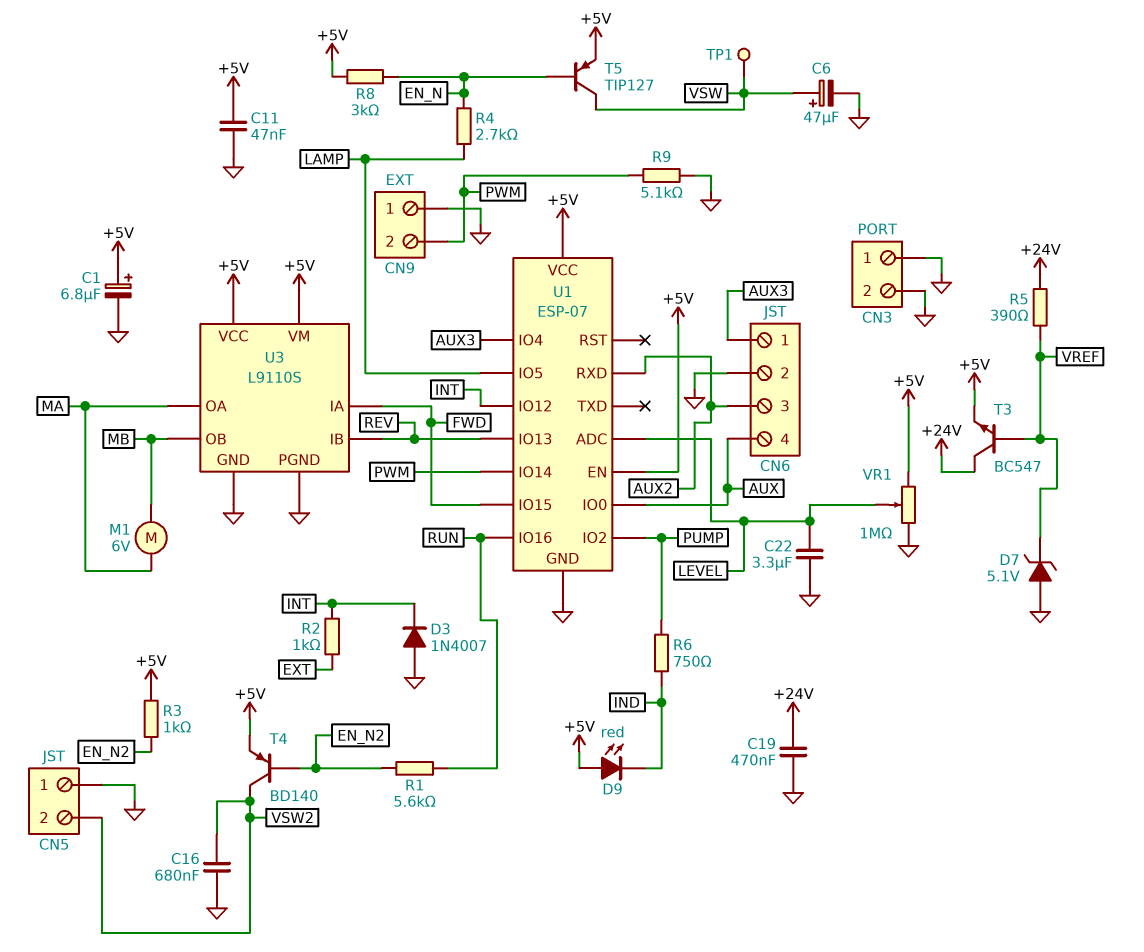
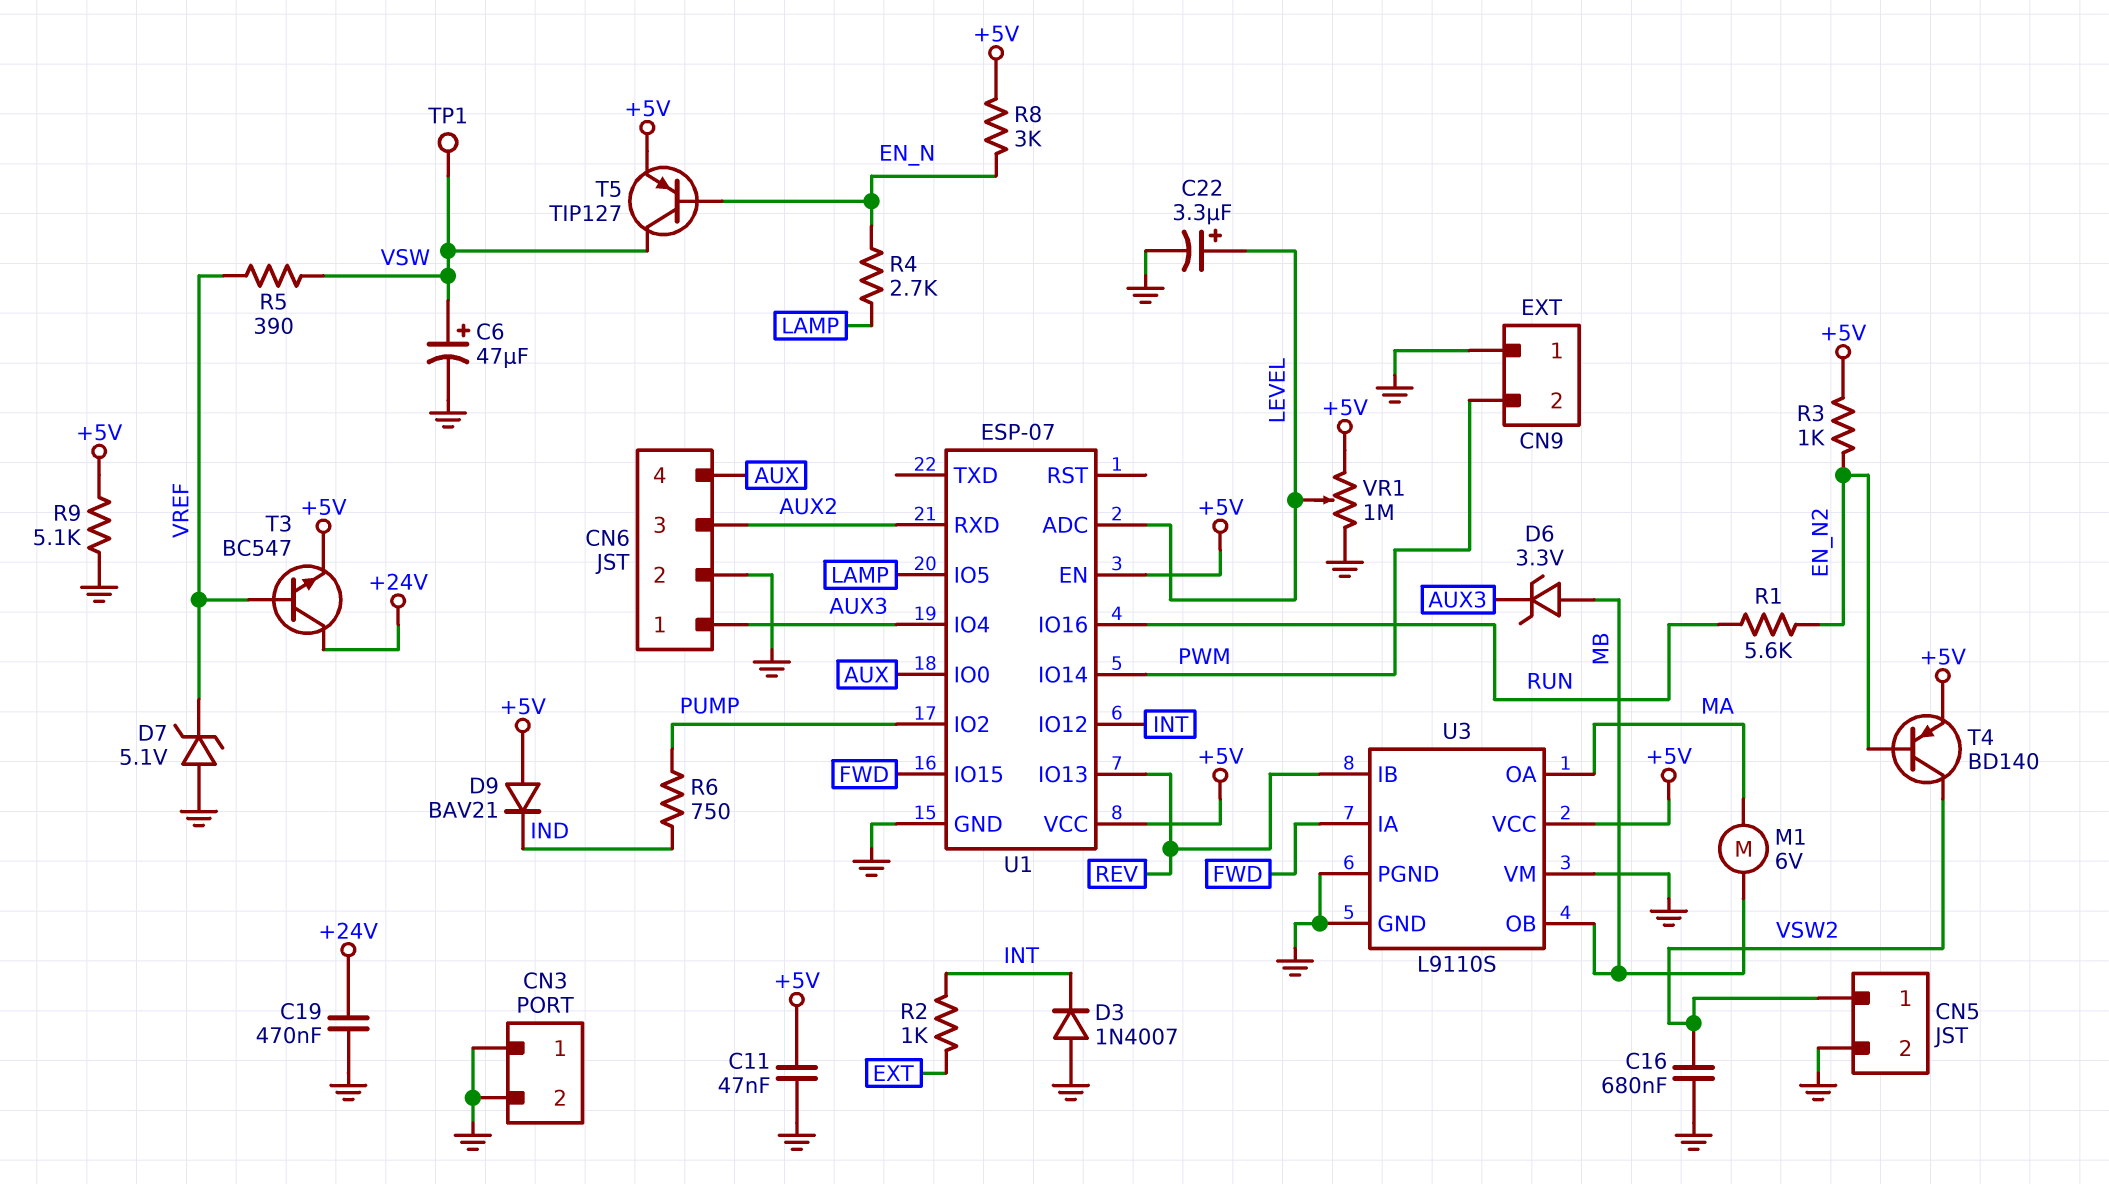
C1: 6.8uF (plus +5V, minus GND) -> none
C22: 3.3uF (GND, LEVEL) -> 3.3uF (plus LEVEL, minus GND)
CN5 pin 1: GND -> VSW2
CN5 pin 2: VSW2 -> GND
D6: none -> zener 3.3V (A MB, K AUX3)
D9: LED red (A +5V, K IND) -> diode BAV21 (A +5V, K IND)
R5: 390 (+24V, VREF) -> 390 (VREF, VSW)
R9: 5.1k (GND, PWM) -> 5.1k (+5V, GND)
U3 pin VM: +5V -> GND

